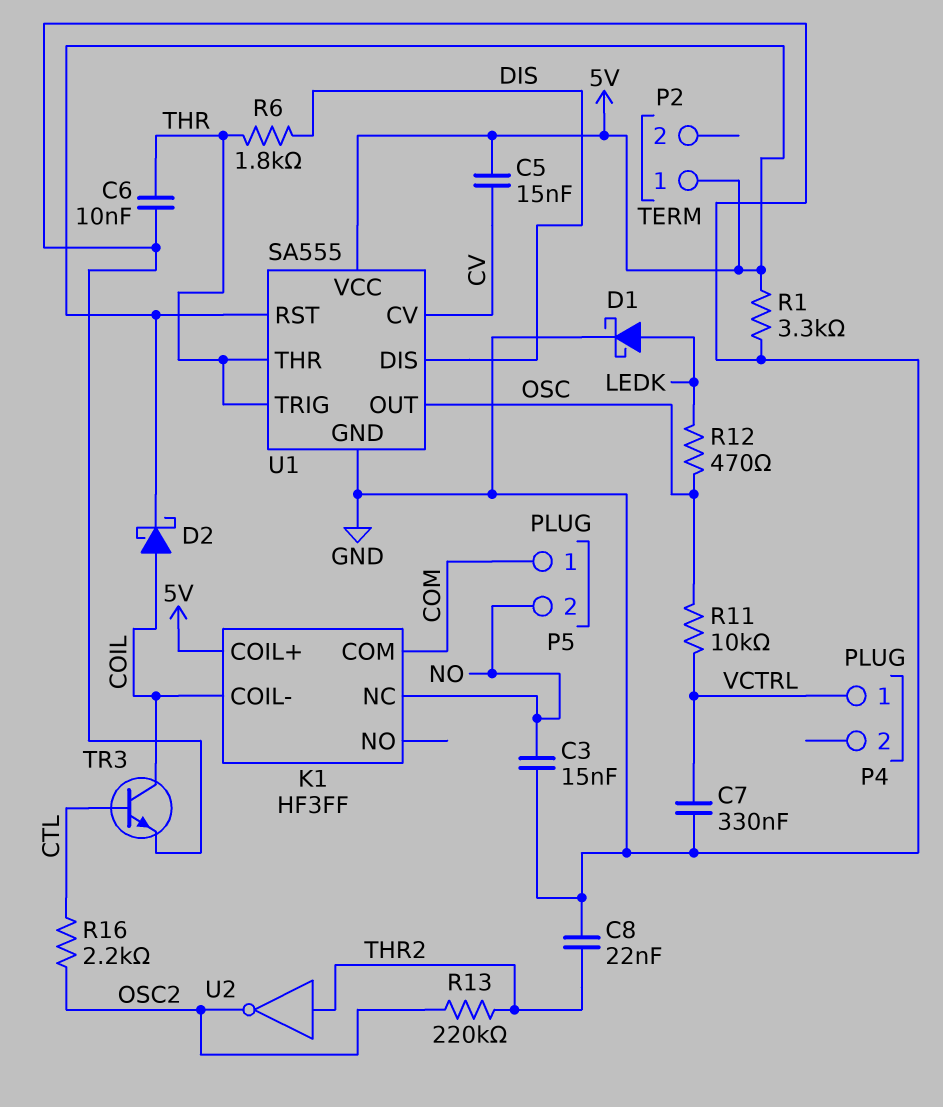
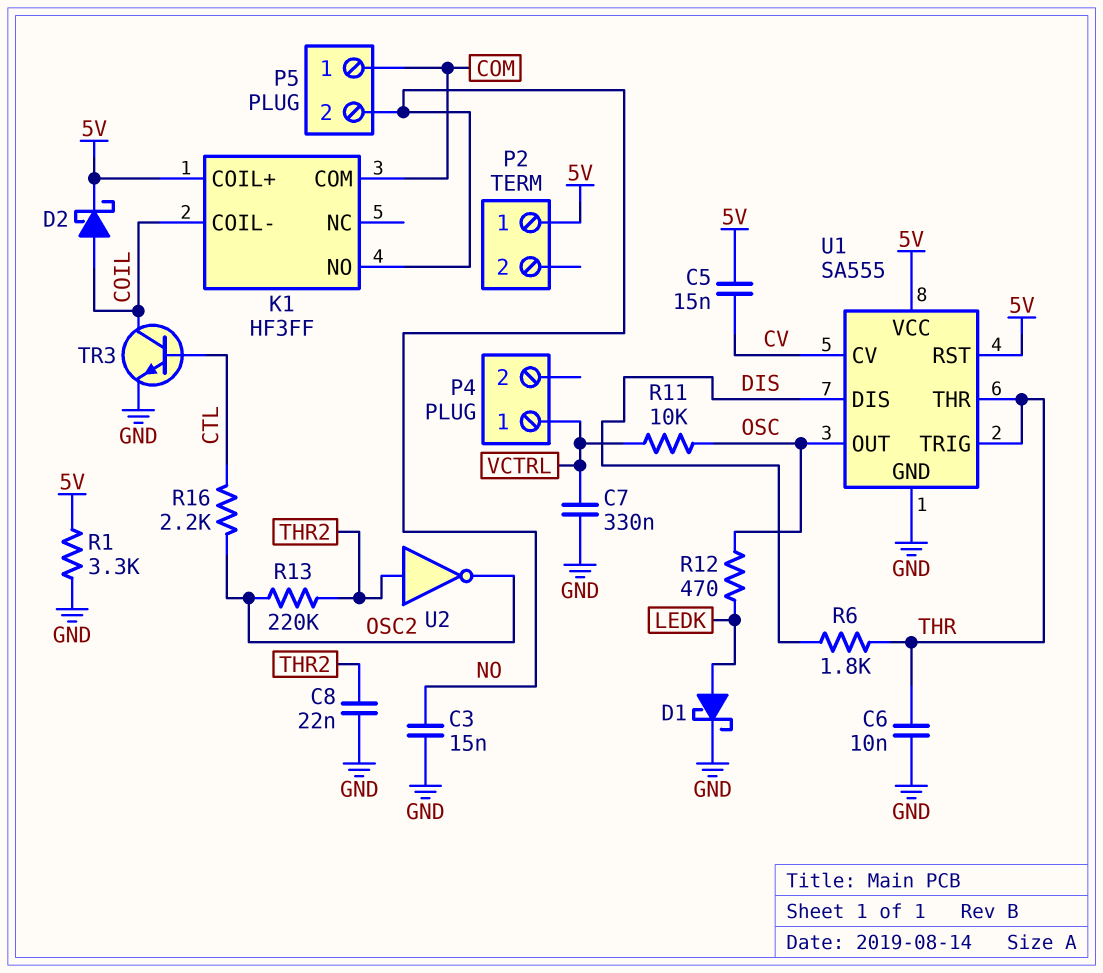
K1 pin NC: NO -> none
K1 pin NO: none -> NO

